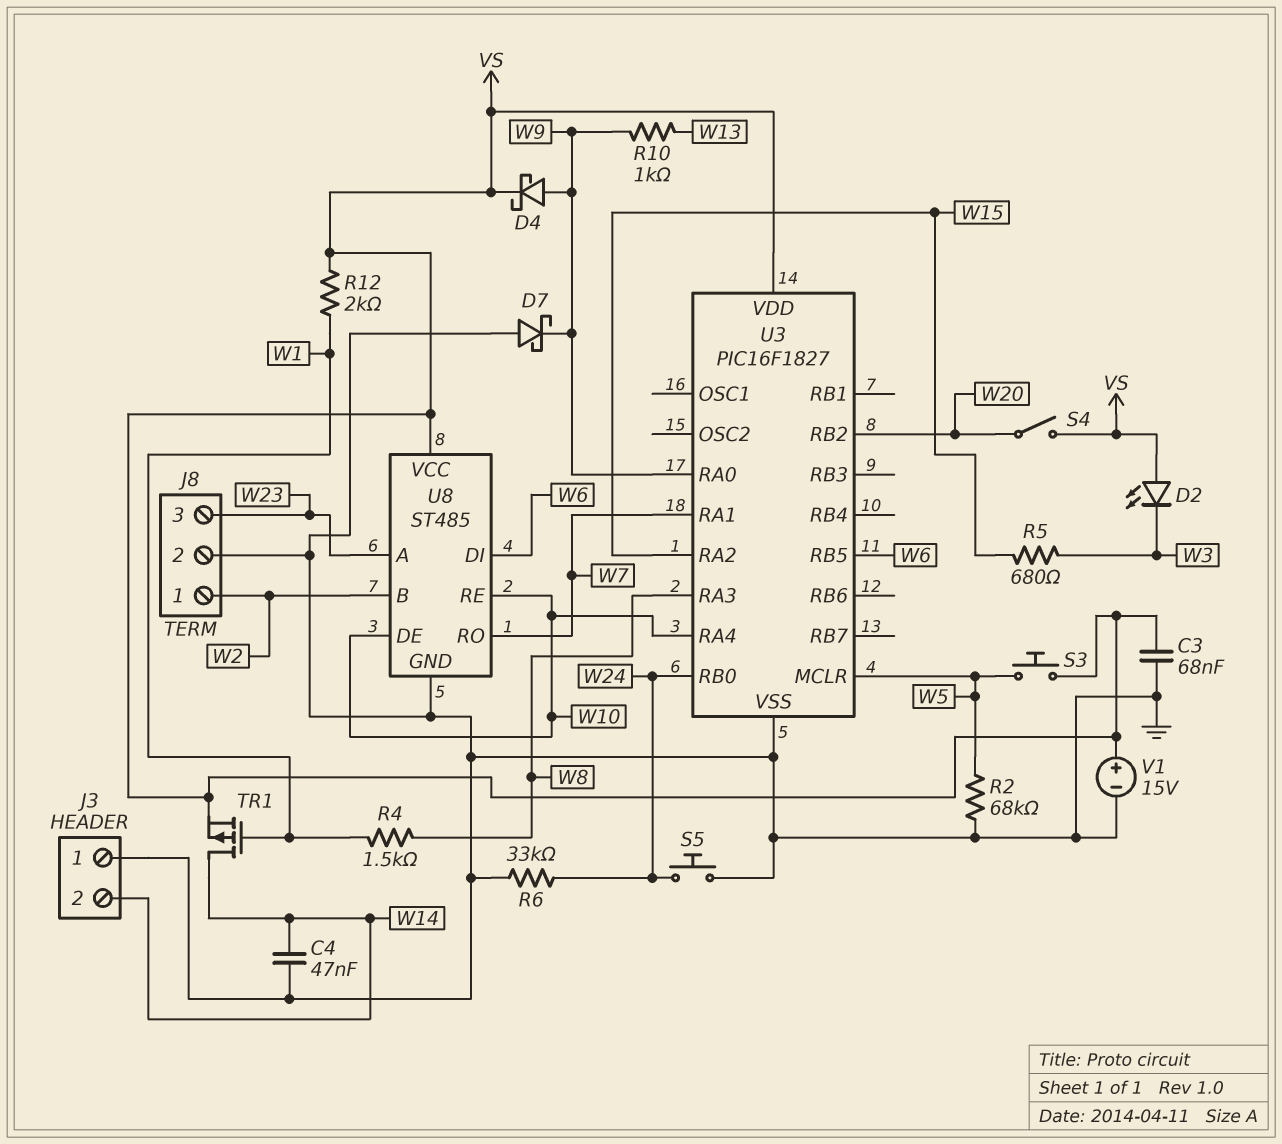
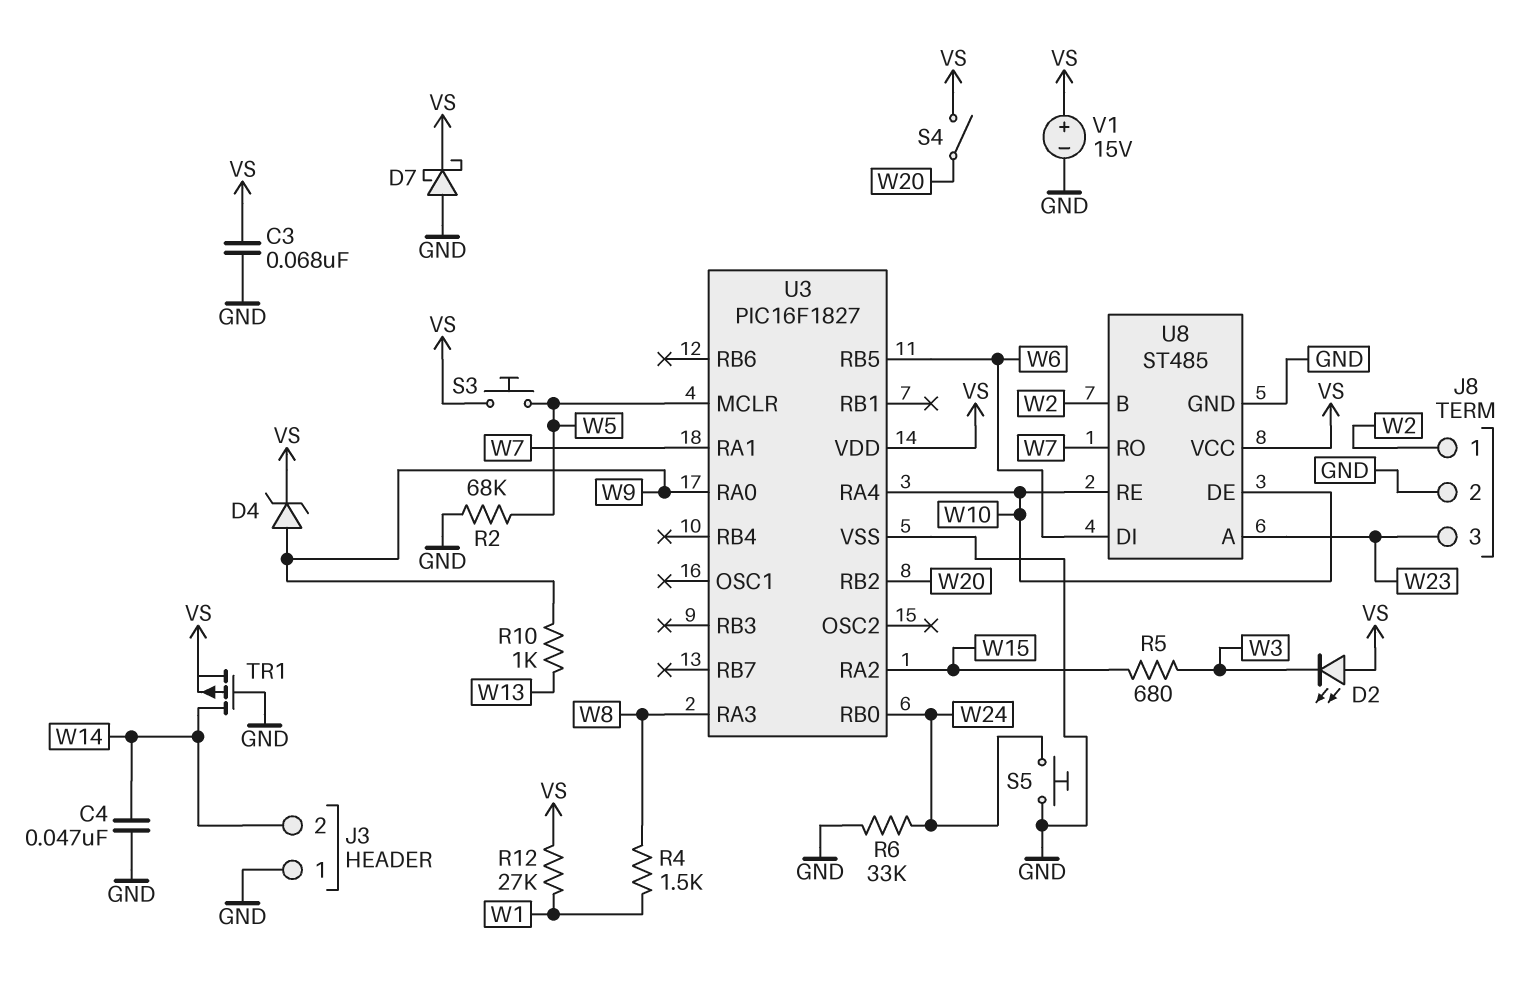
D4: schottky (A W9, K VS) -> zener (A W9, K VS)
D7: schottky (A GND, K W9) -> schottky (A GND, K VS)
R12: 2k (VS, W1) -> 27k (VS, W1)
TR1: PMOS (G W1, D W14, S VS) -> PMOS (G GND, D W14, S VS)

